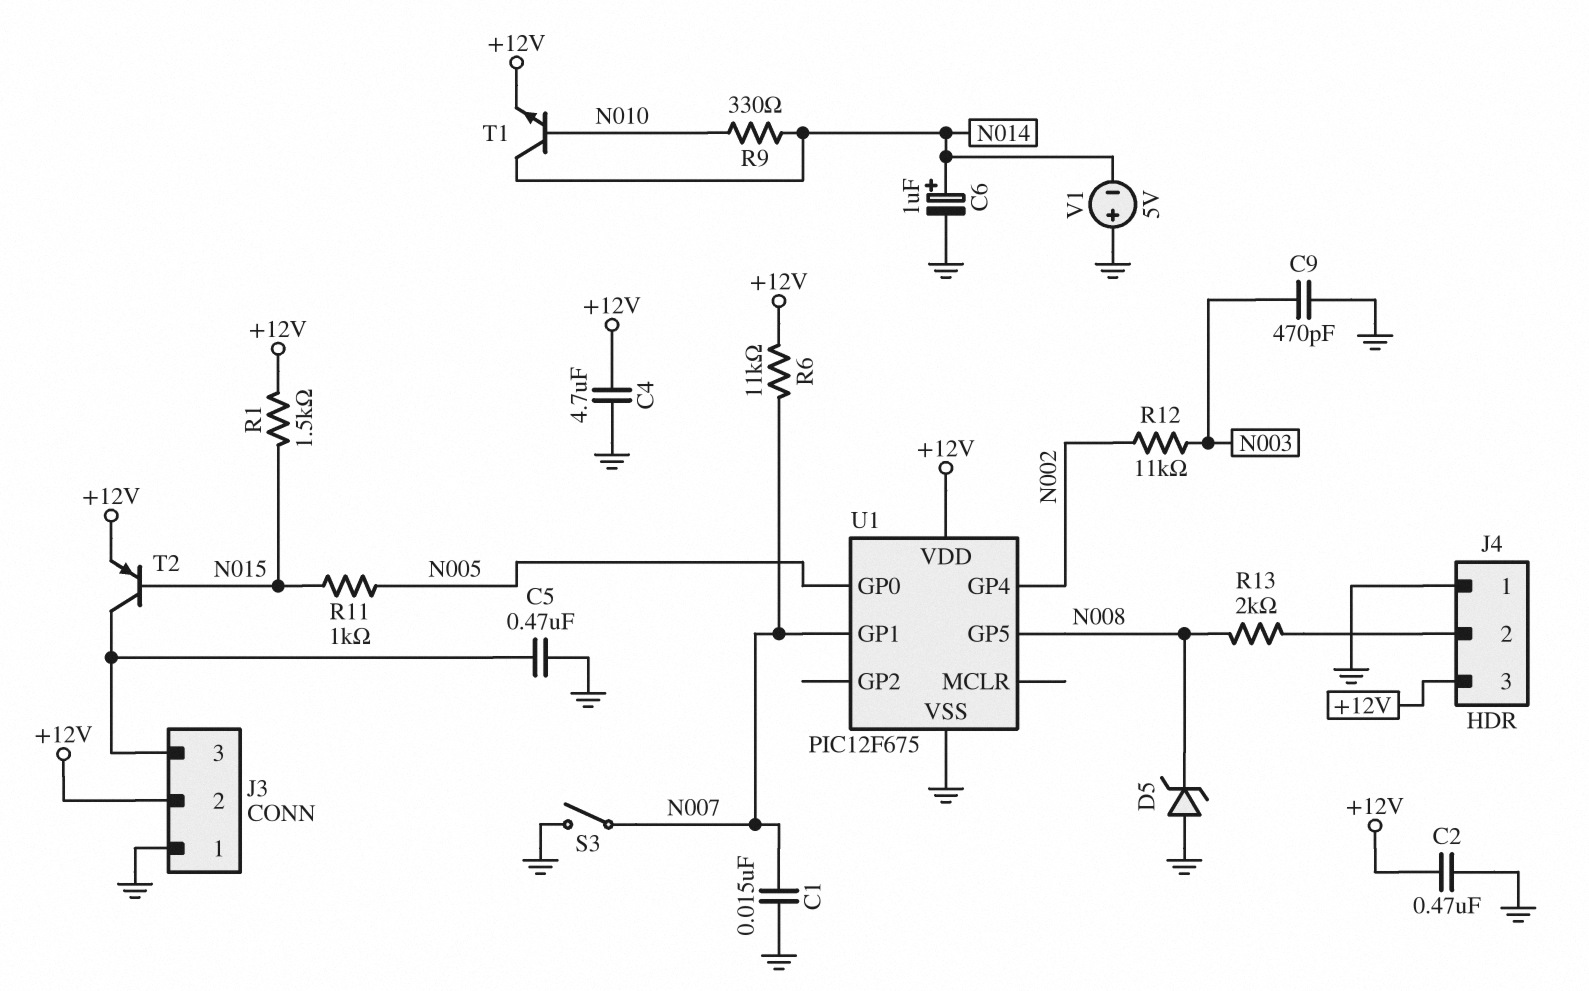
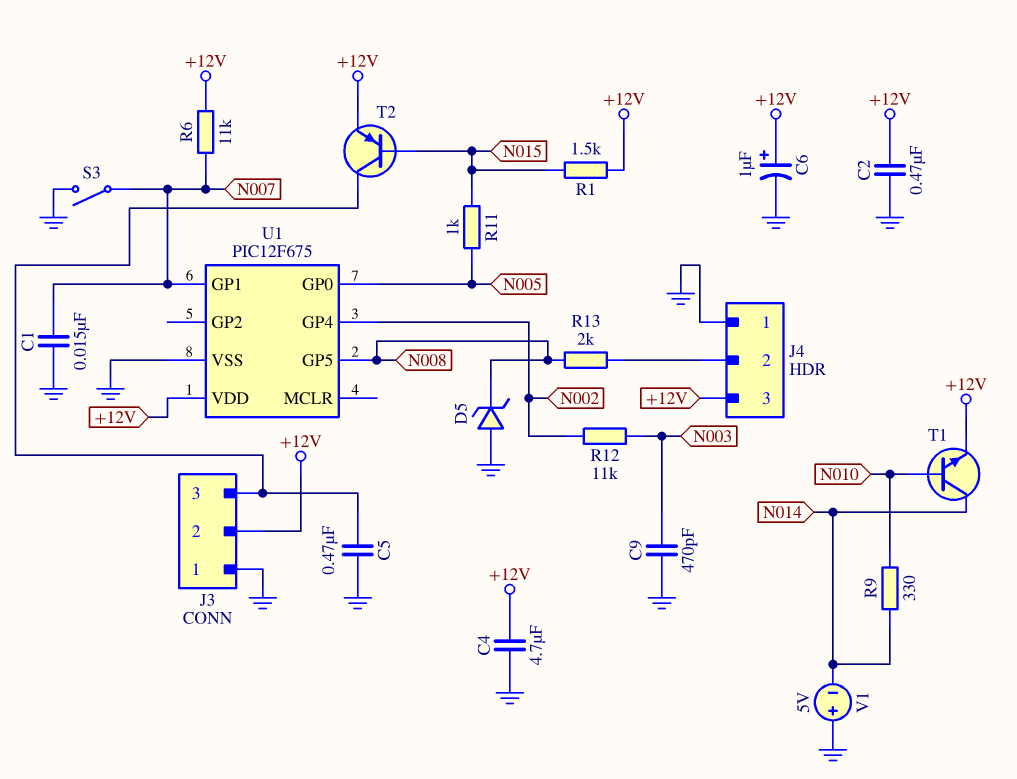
C6: 1uF (plus N014, minus GND) -> 1uF (plus +12V, minus GND)

